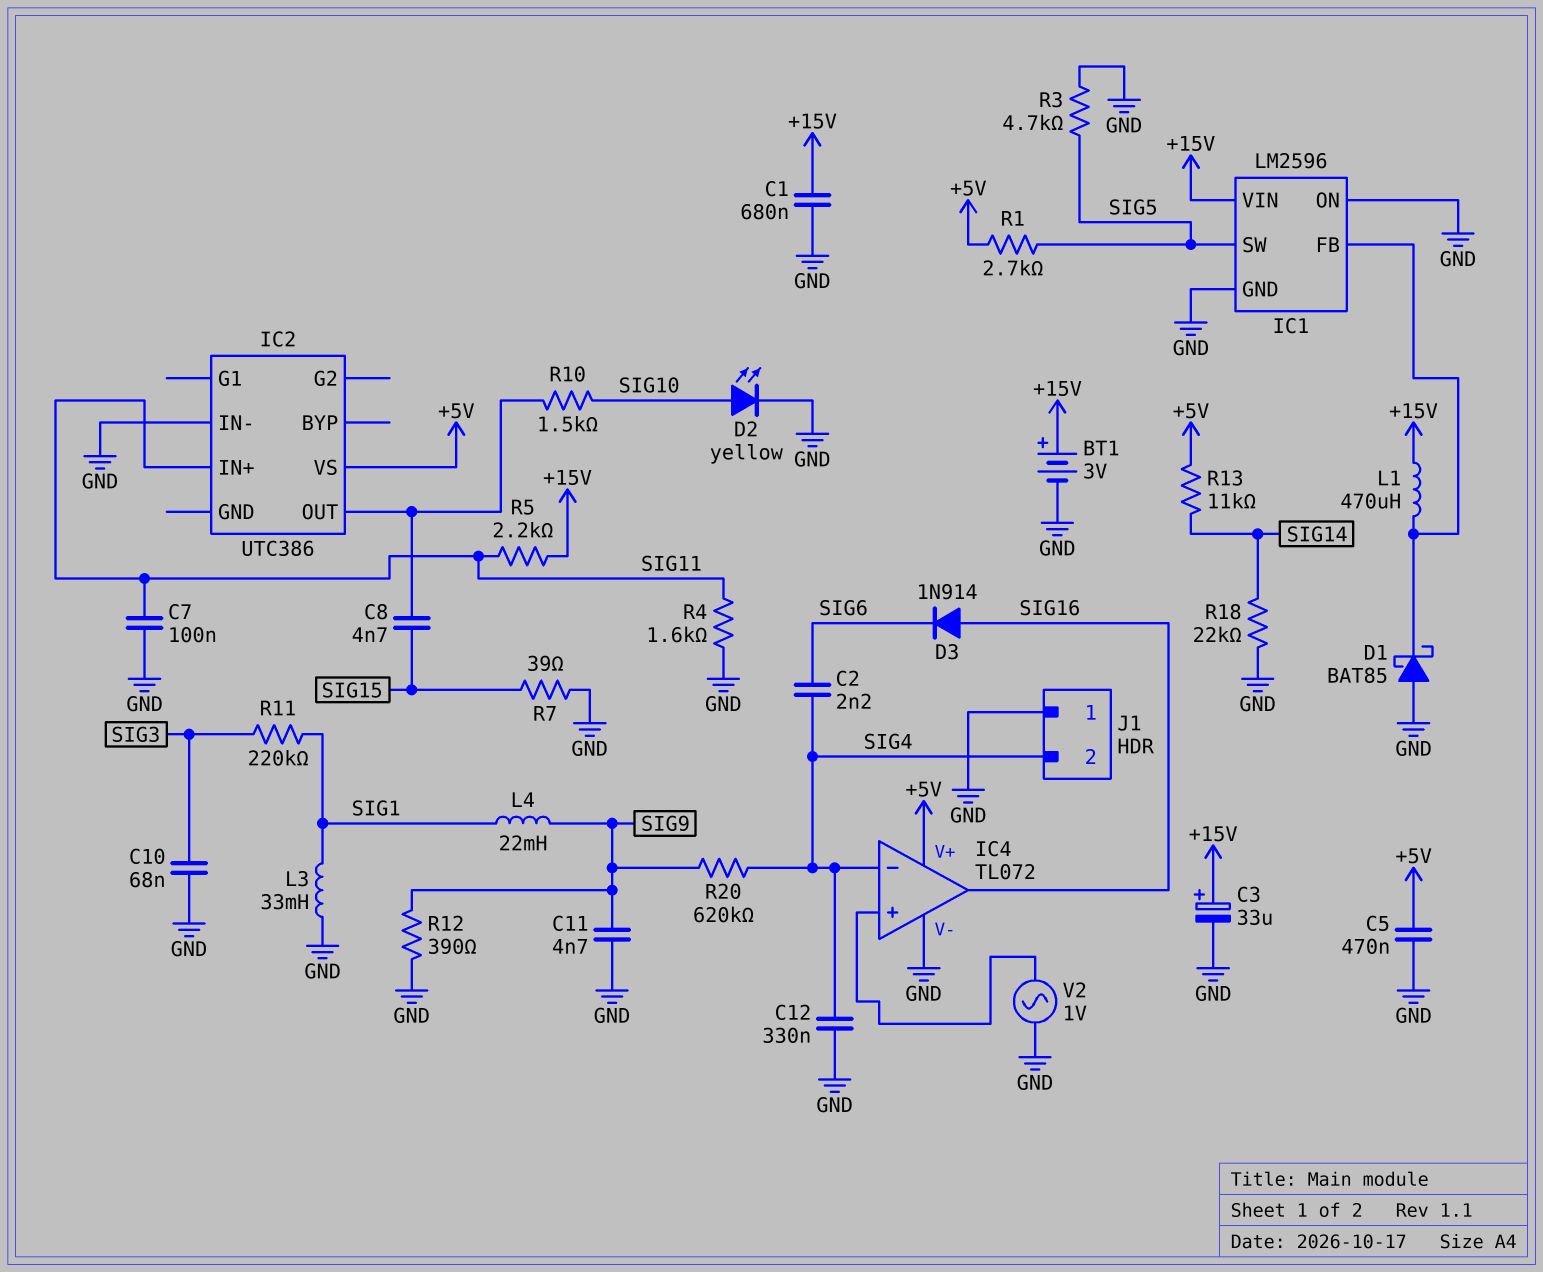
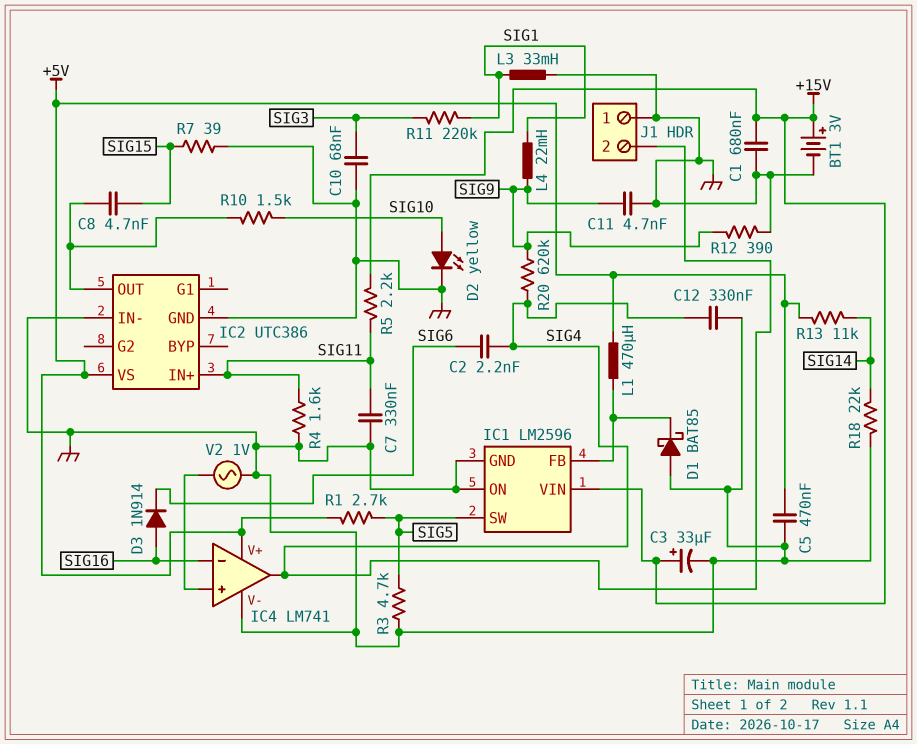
C7: 100nF (GND, SIG11) -> 330nF (GND, SIG11)
IC2 pin GND: none -> GND
IC4: TL072 -> LM741
IC4 pin in-: SIG4 -> SIG16
IC4 pin out: SIG16 -> SIG4
L1: 470uH (+15V, IC1/FB) -> 470uH (+5V, IC1/FB)

